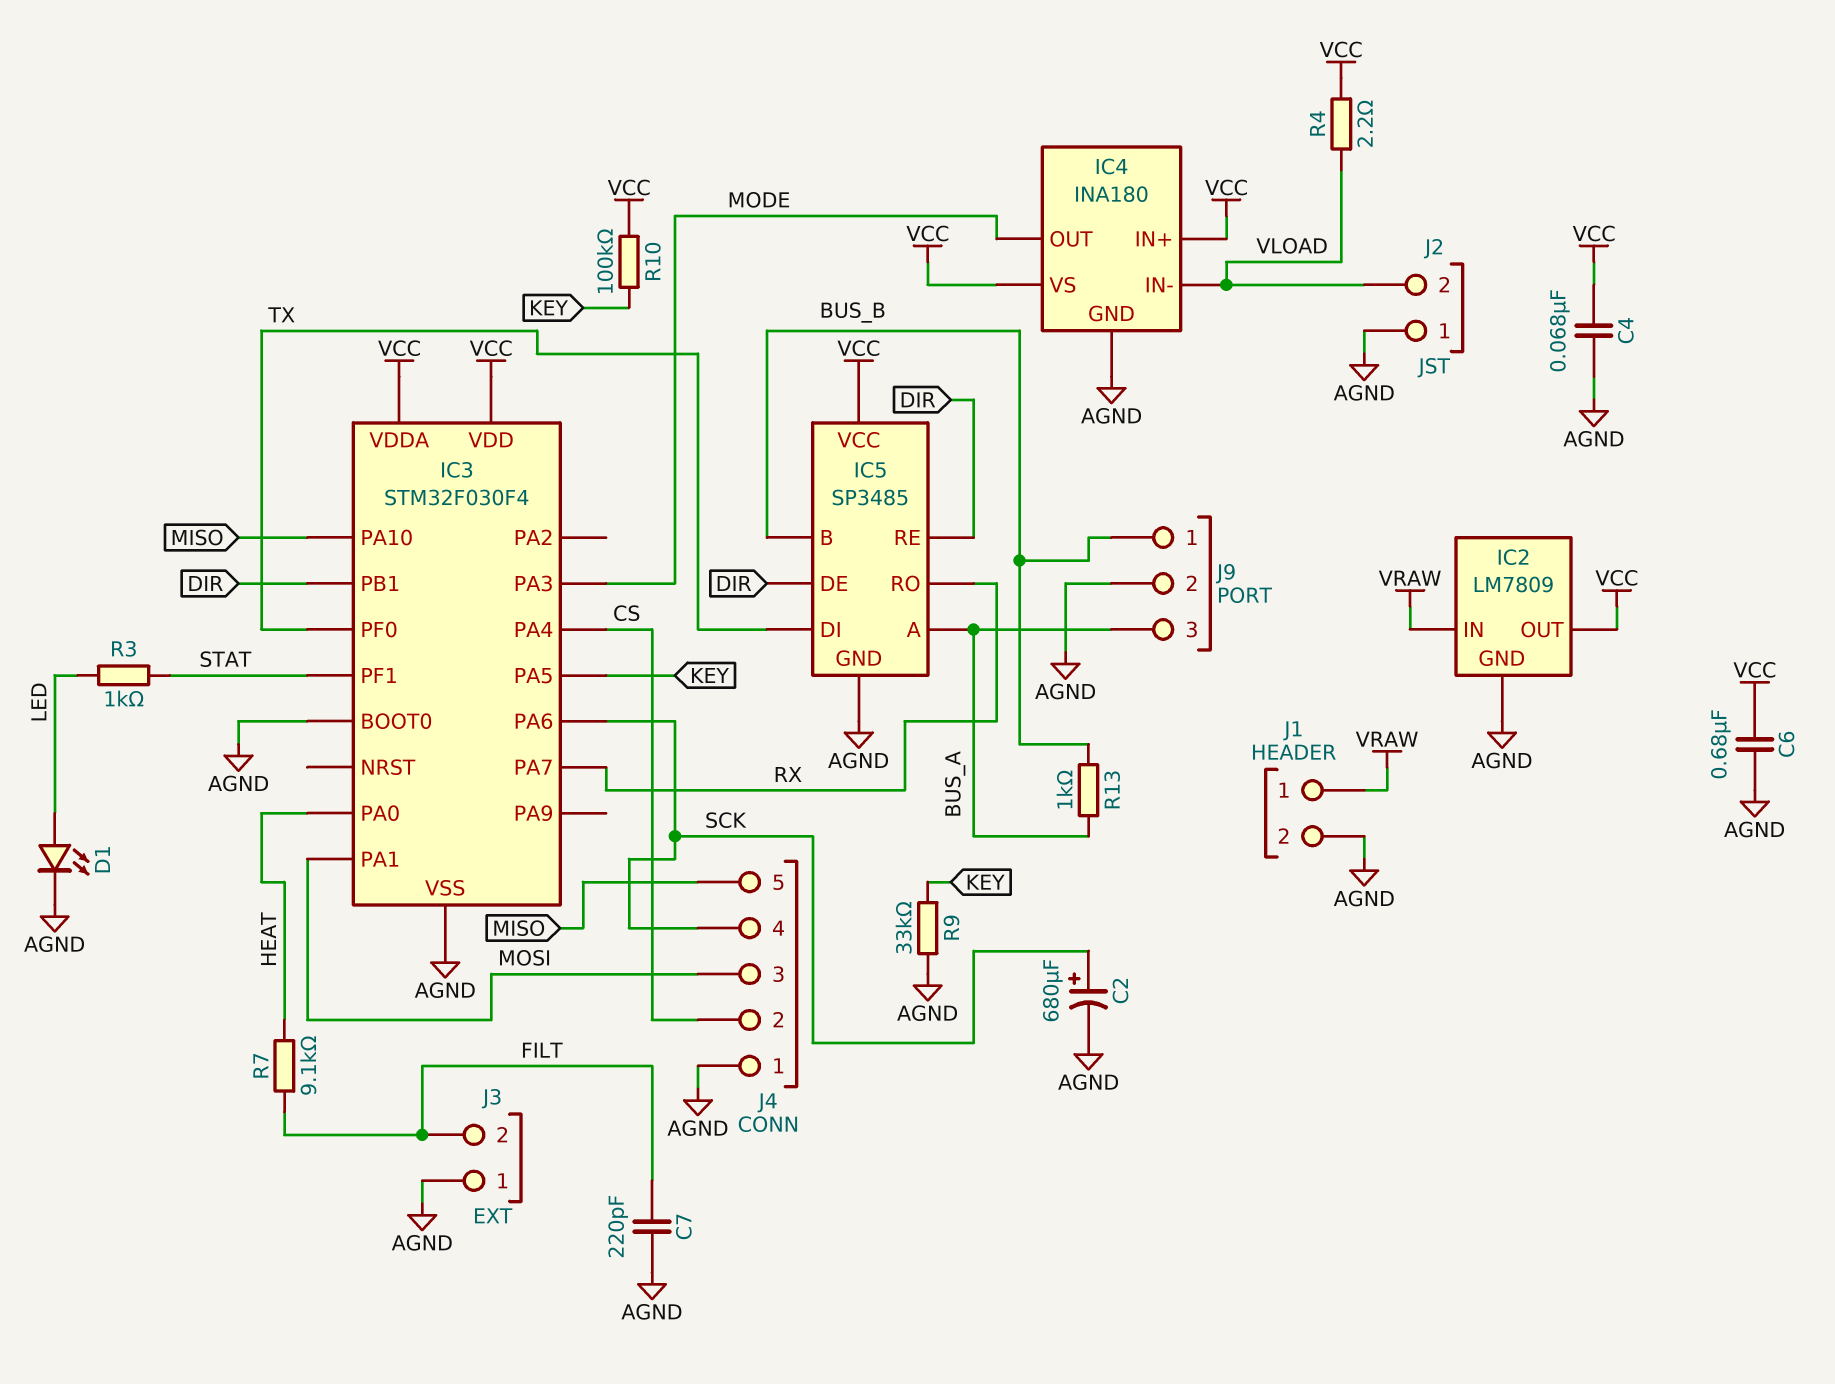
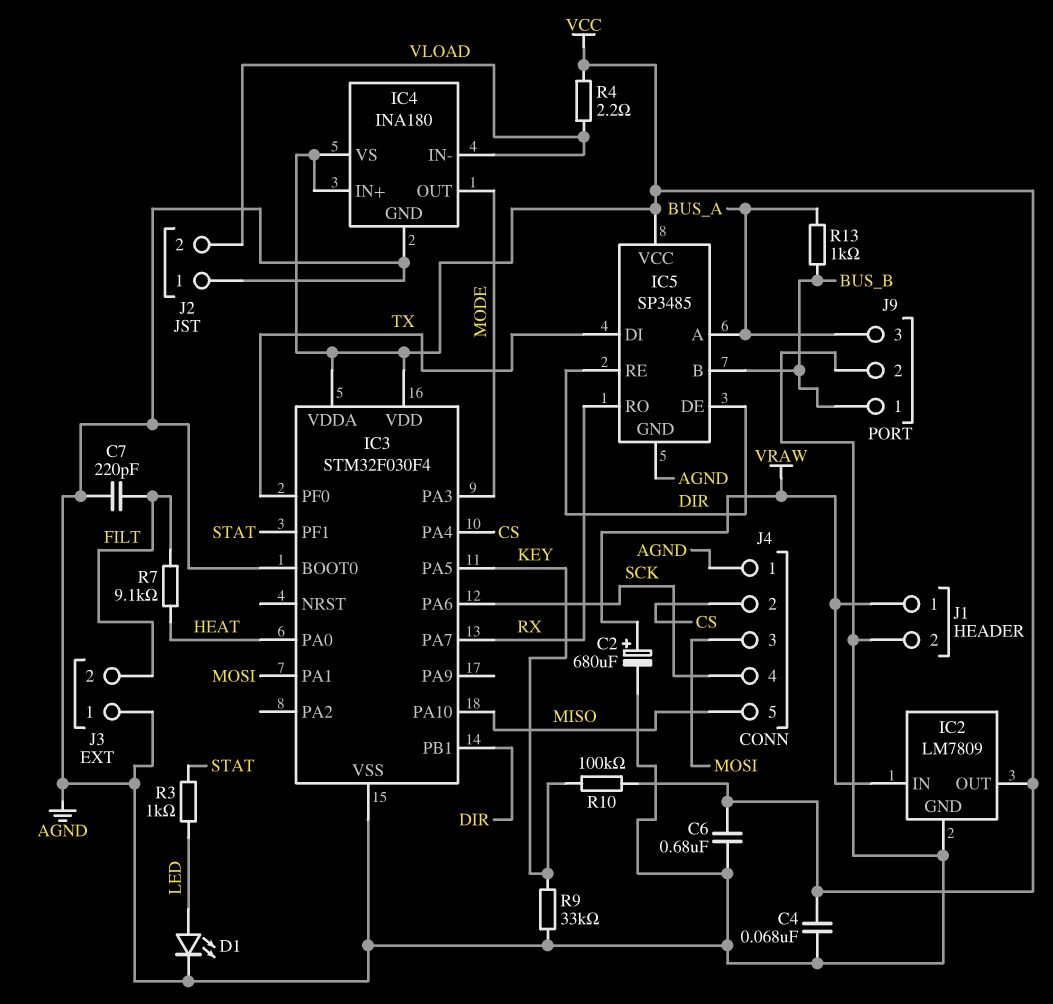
C2: 680uF (plus SCK, minus AGND) -> 680uF (plus VRAW, minus AGND)

